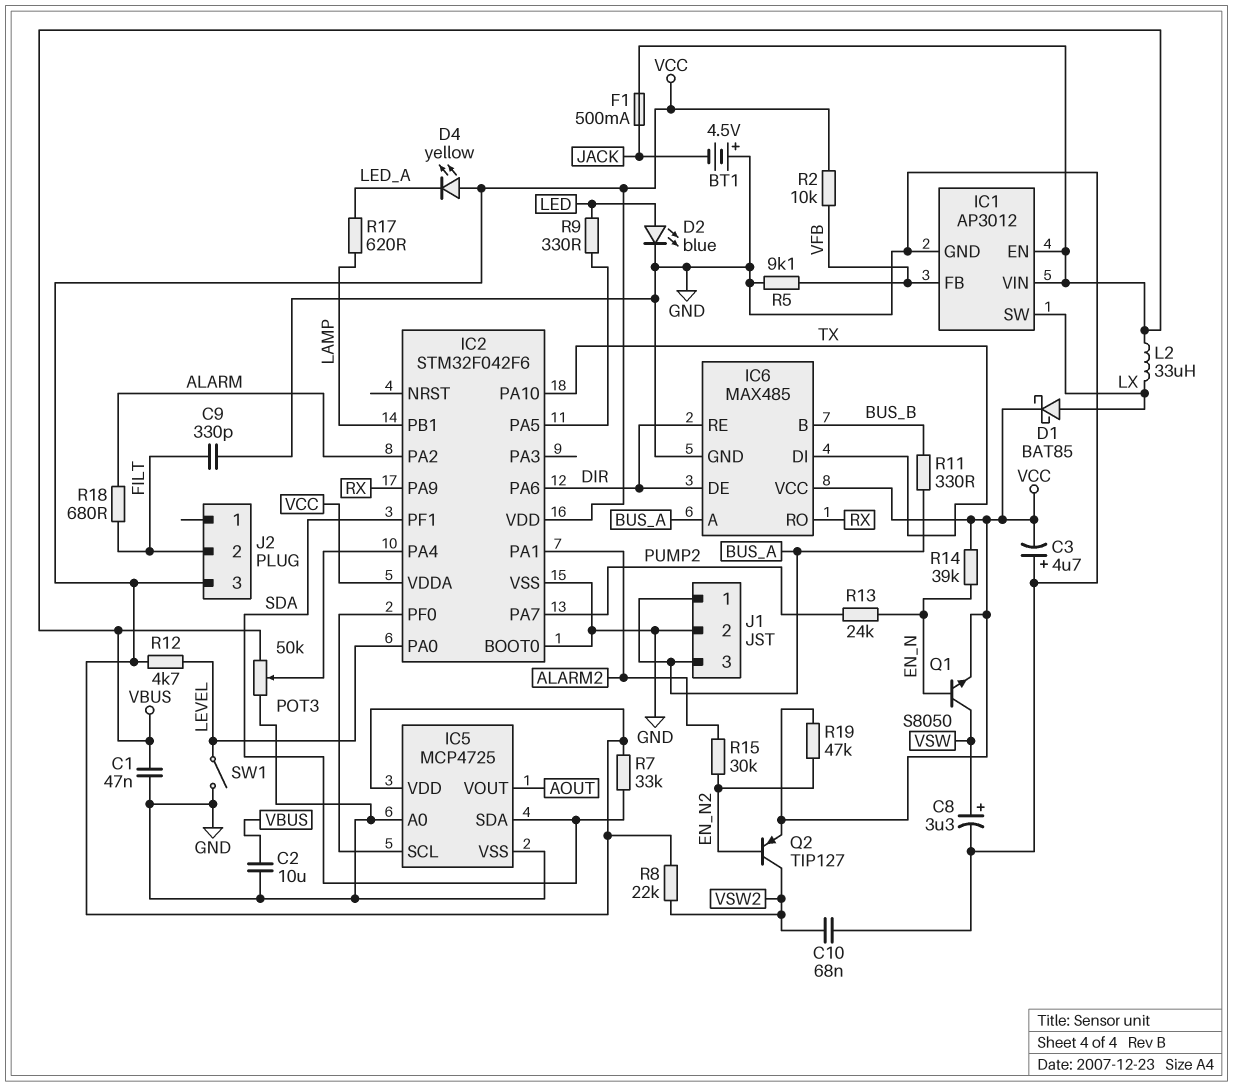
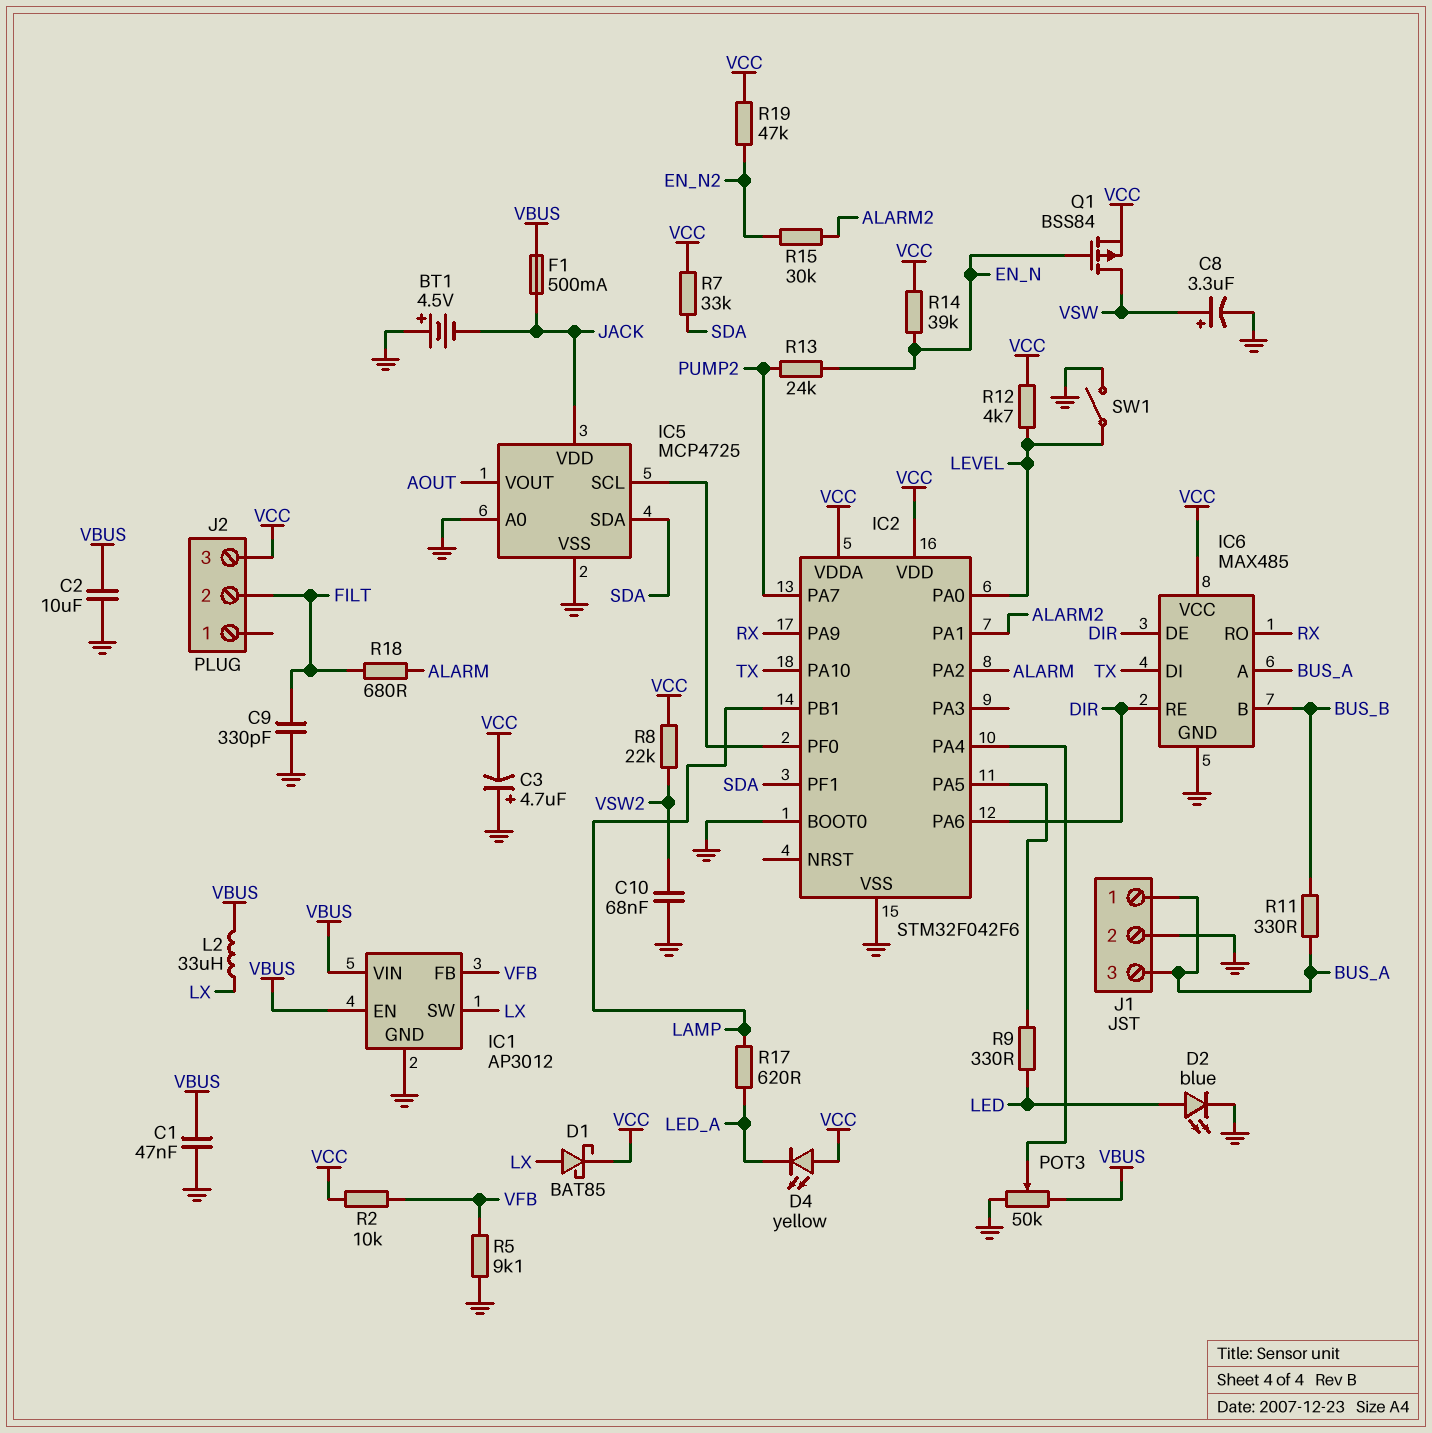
IC5 pin VDD: VCC -> JACK
Q1: NPN S8050 (B EN_N, C VSW, E VCC) -> PMOS BSS84 (G EN_N, D VSW, S VCC)
Q2: PNP TIP127 (B EN_N2, C VSW2, E VCC) -> none

